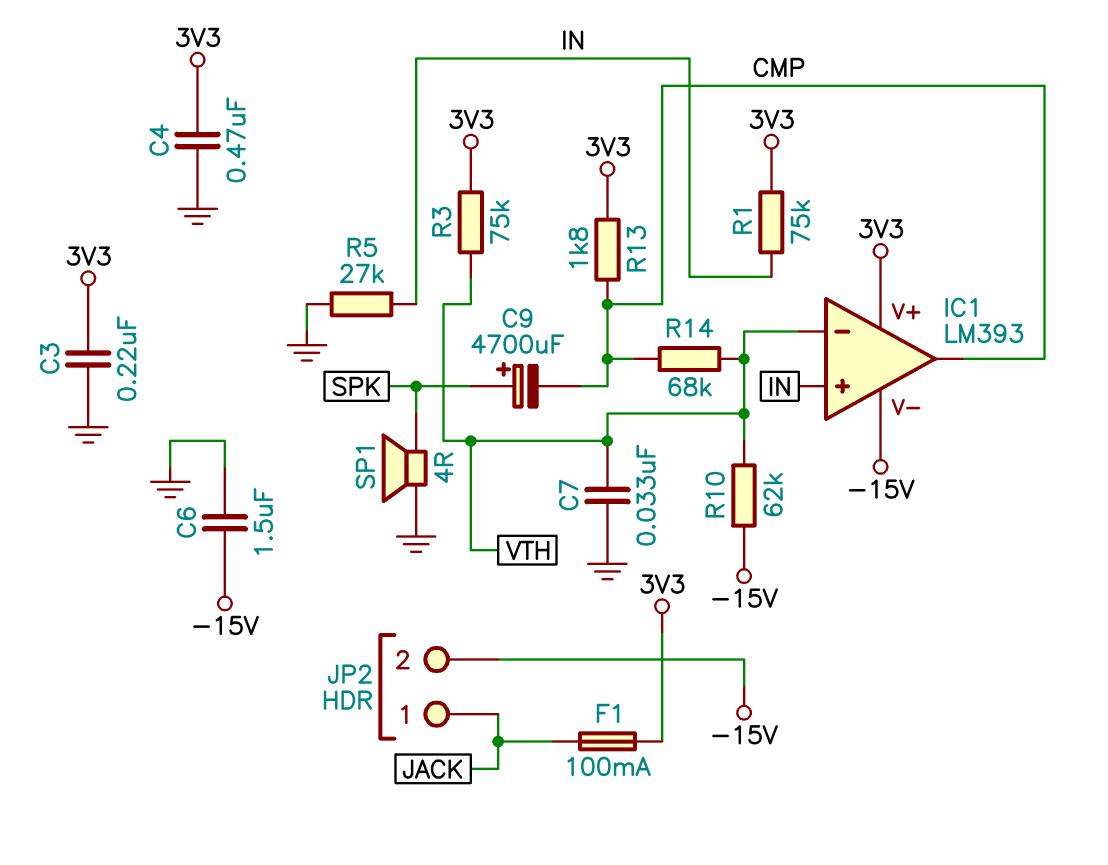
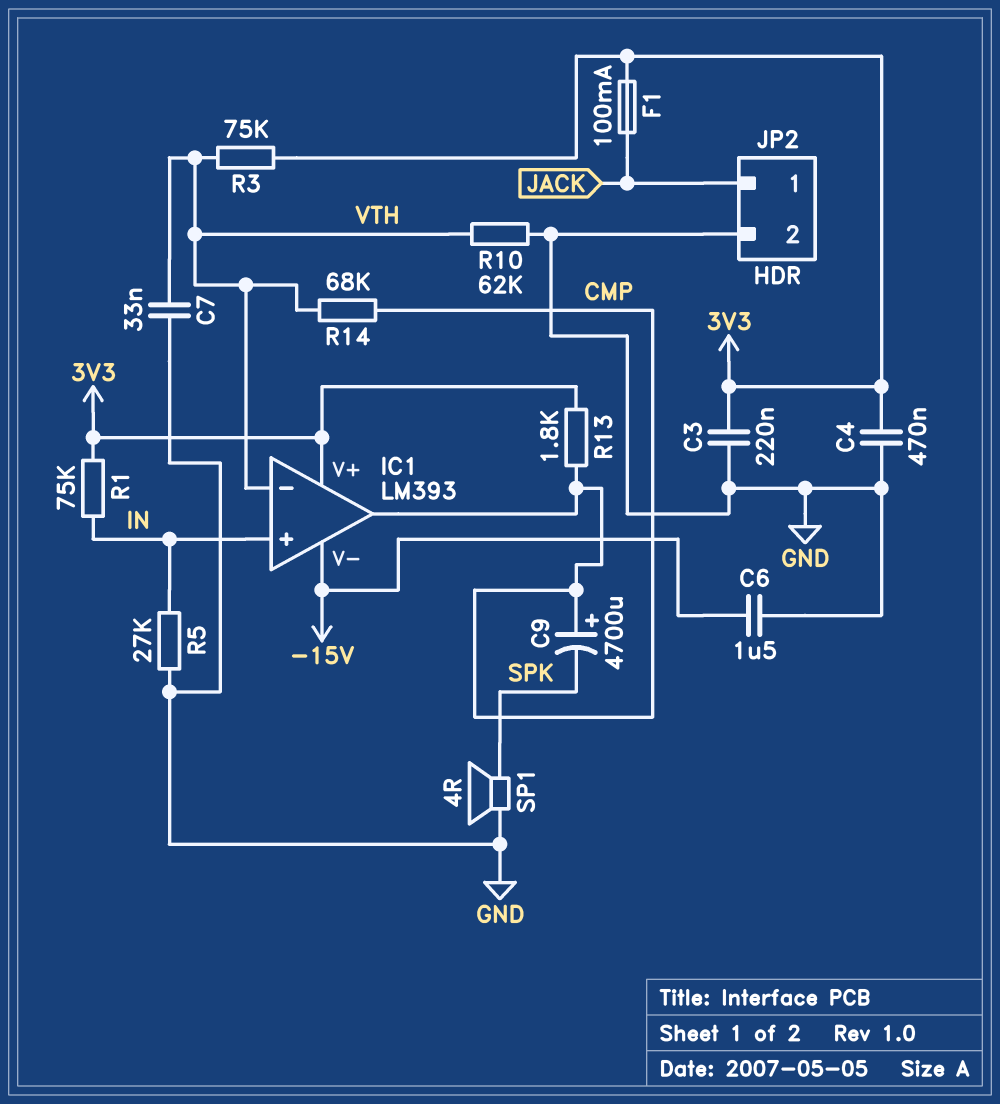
C9: 4700uF (plus SPK, minus CMP) -> 4700uF (plus CMP, minus SPK)
JP2 pin 2: -15V -> GND
R10: 62k (-15V, VTH) -> 62k (GND, VTH)

